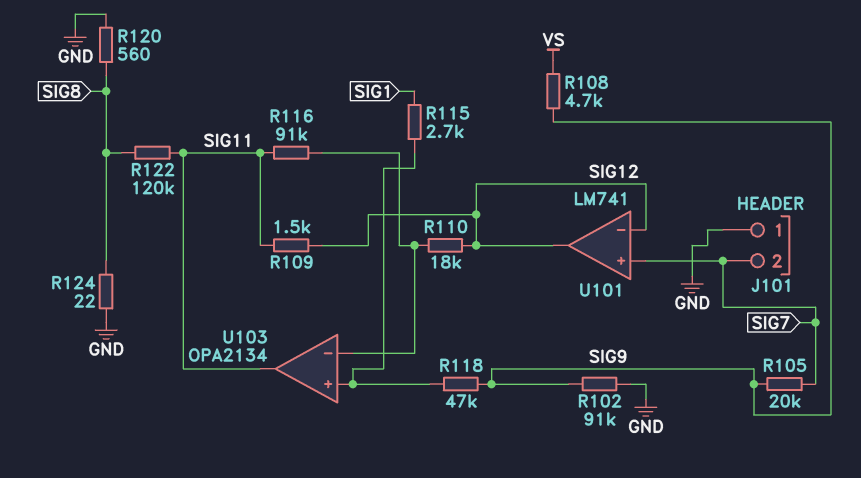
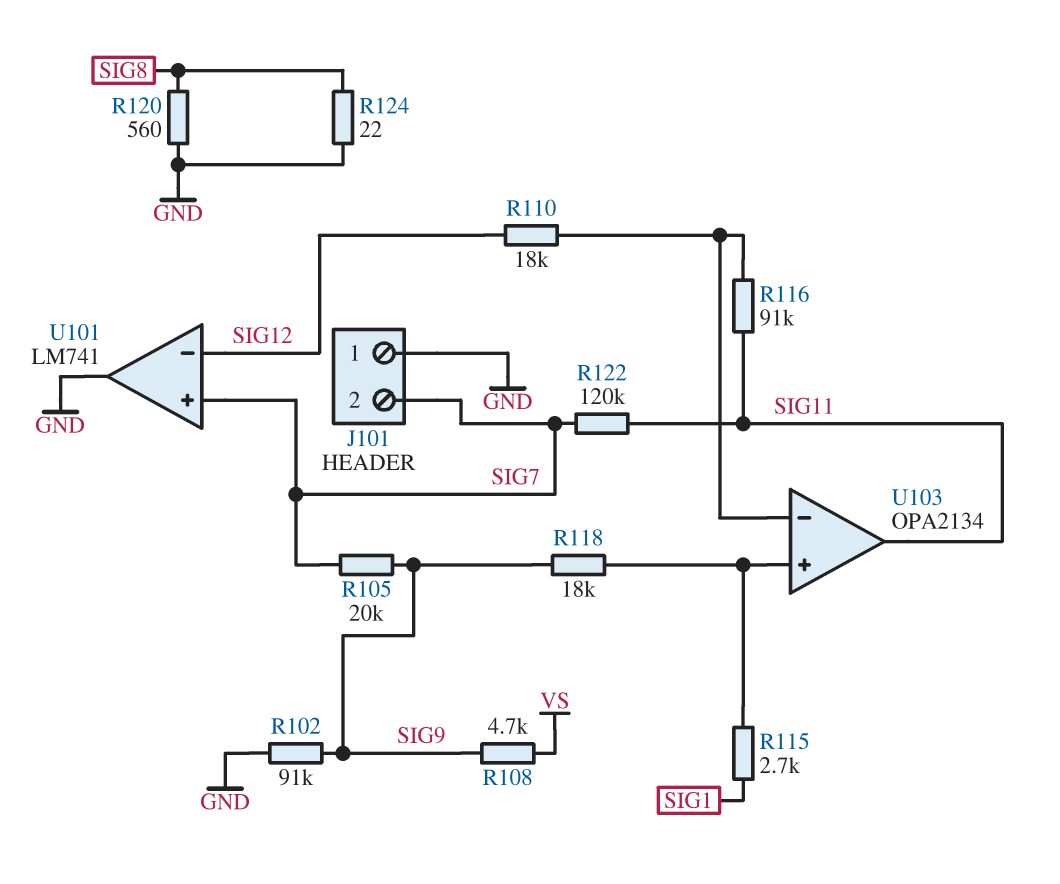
R109: 1.5k (SIG11, SIG12) -> none
R118: 47k (SIG9, U103/in+) -> 18k (SIG9, U103/in+)
R122: 120k (SIG8, SIG11) -> 120k (SIG7, SIG11)
U101 pin out: SIG12 -> GND

